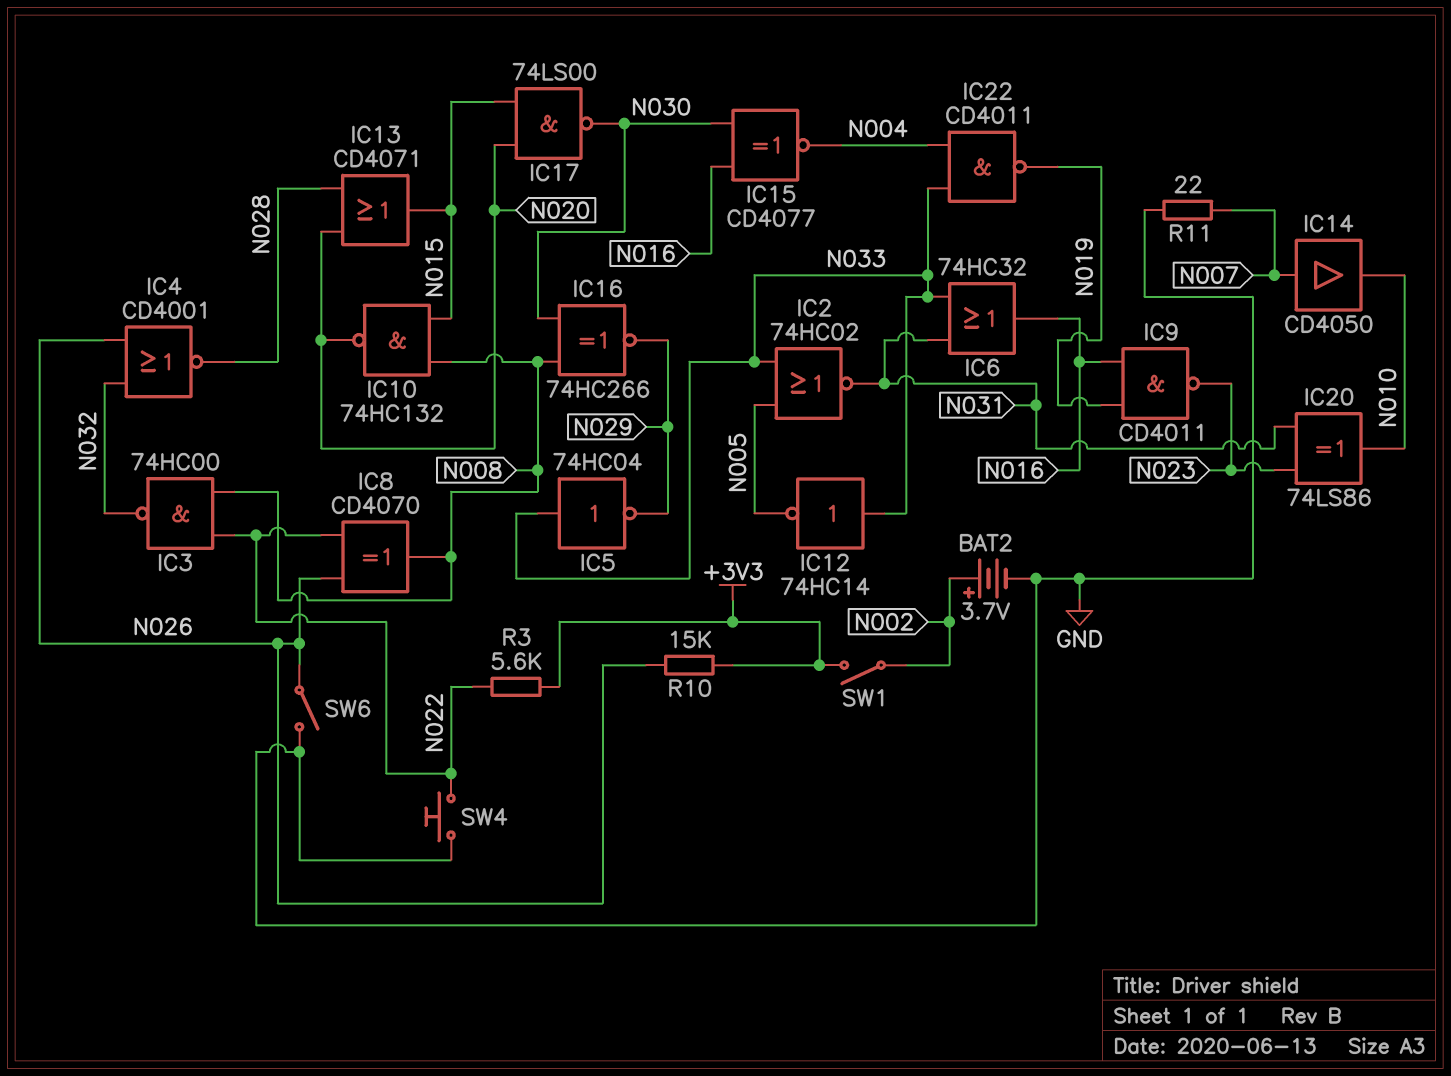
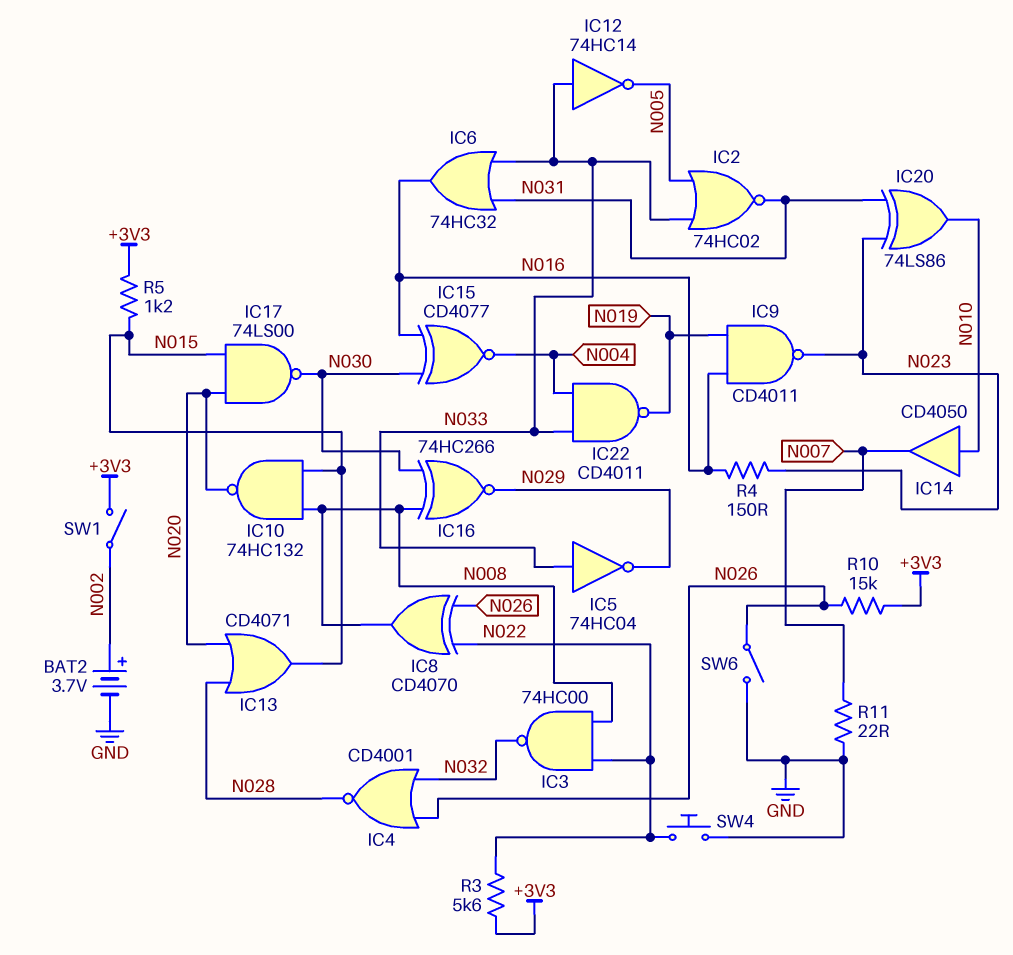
IC14: buffer CD4050 (in N007, out N010) -> buffer CD4050 (in N010, out N007)
R4: none -> 150 (N016, N023)
R5: none -> 1.2k (+3V3, N015)

